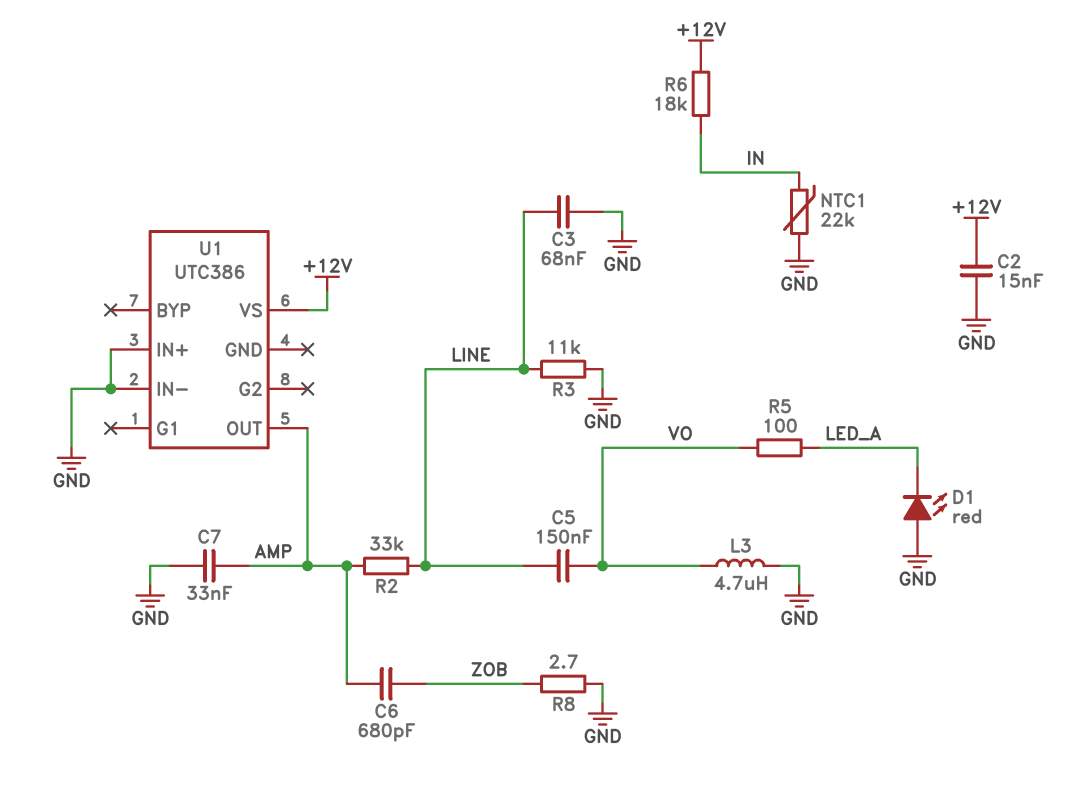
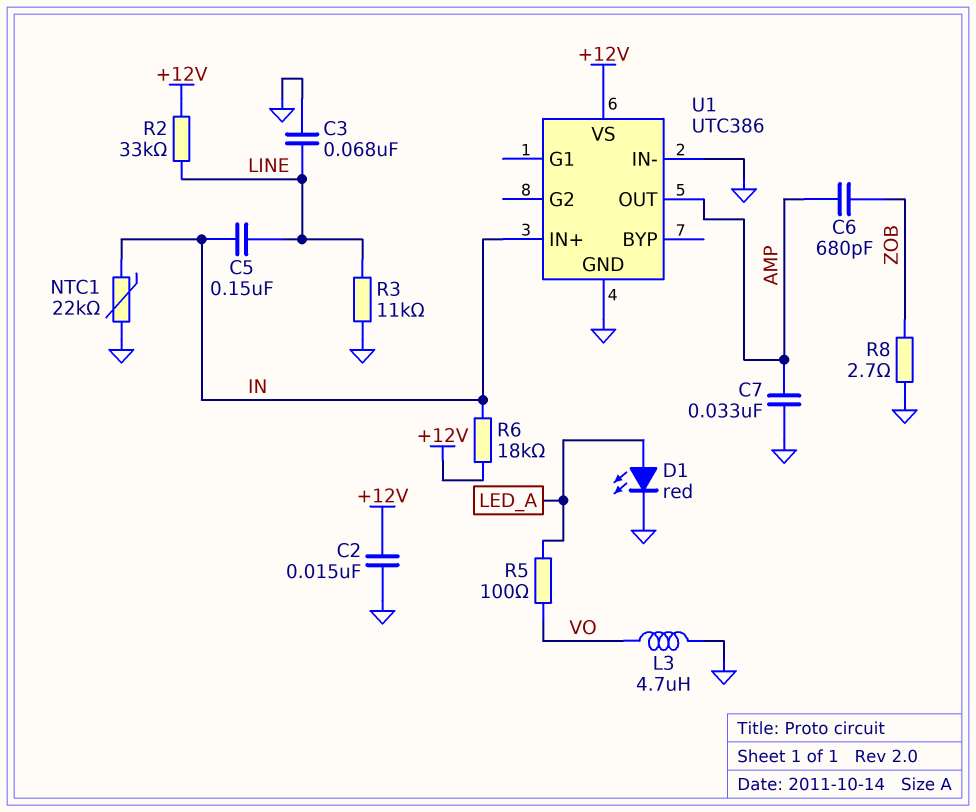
C5: 150nF (LINE, VO) -> 150nF (IN, LINE)
D1: LED red (A GND, K LED_A) -> LED red (A LED_A, K GND)
R2: 33k (AMP, LINE) -> 33k (+12V, LINE)
U1 pin GND: none -> GND
U1 pin IN+: GND -> IN

